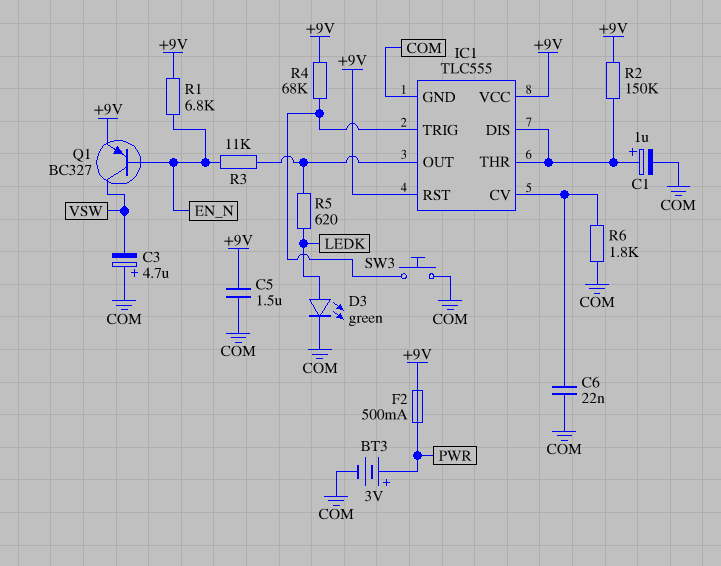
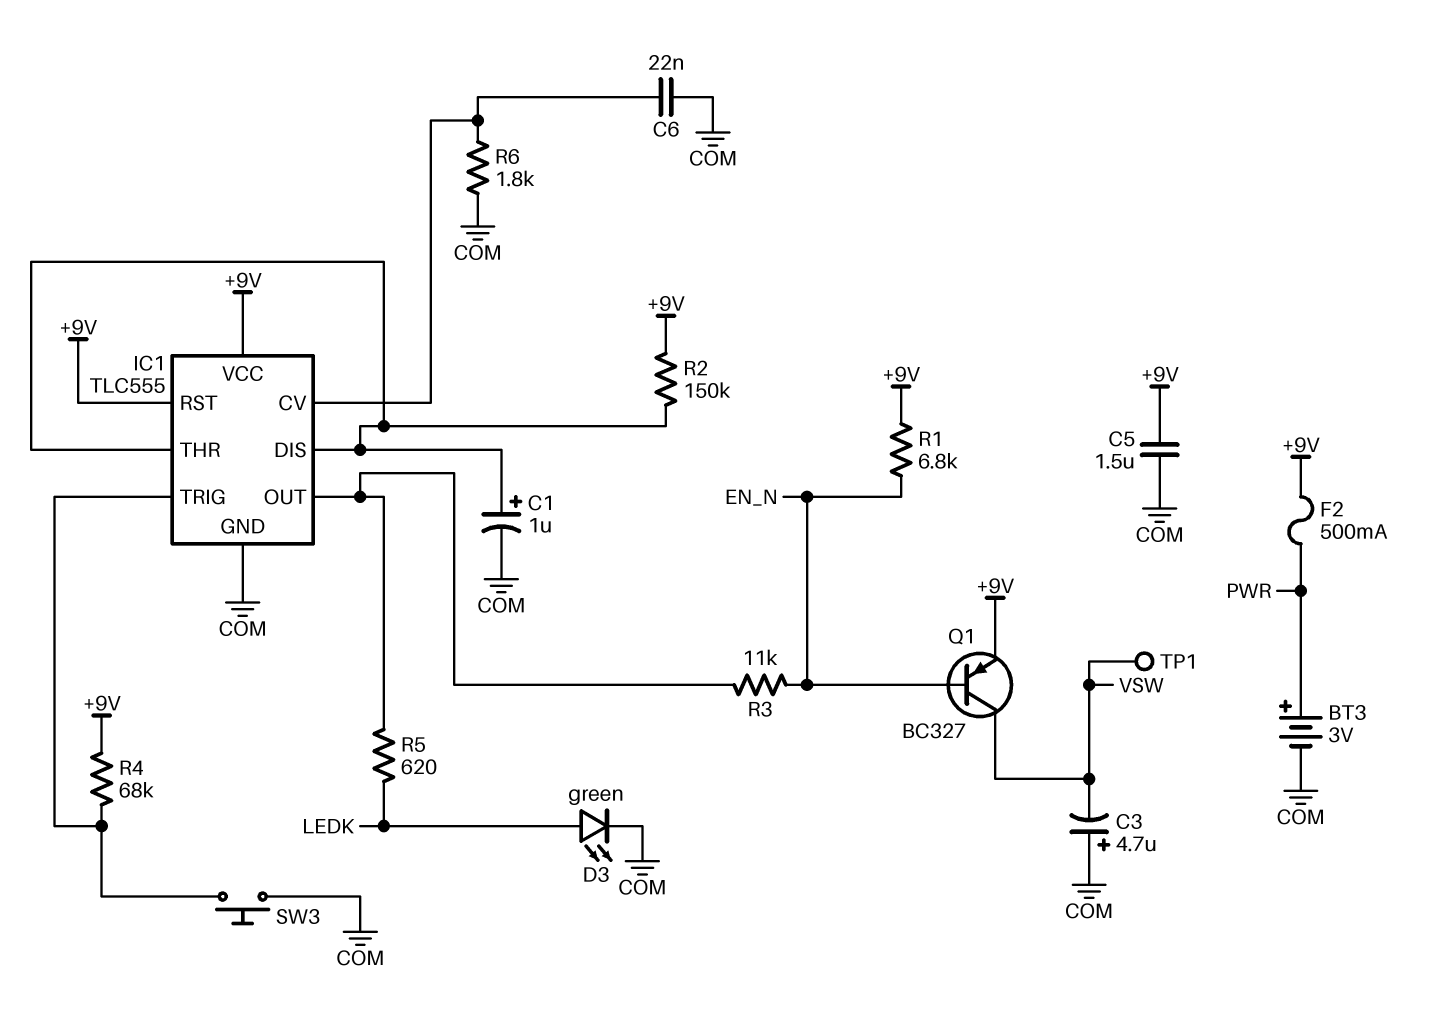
TP1: none -> test point (VSW)

